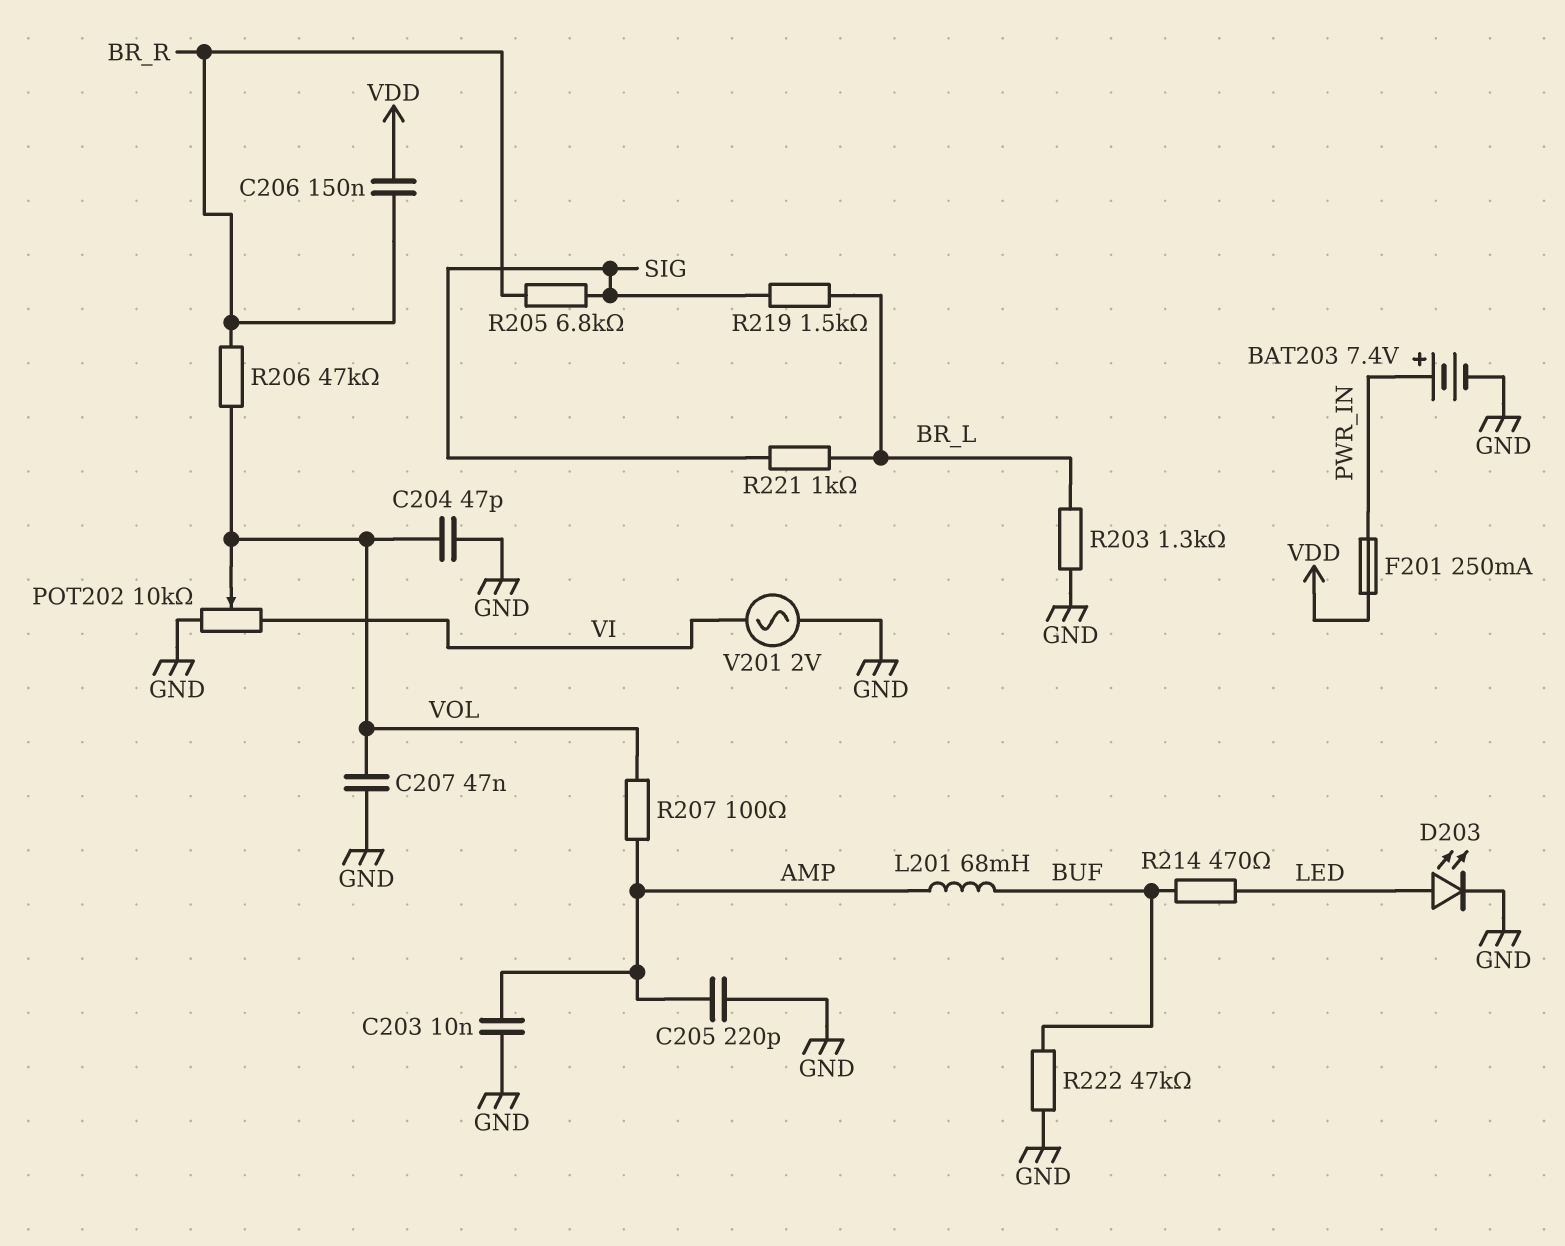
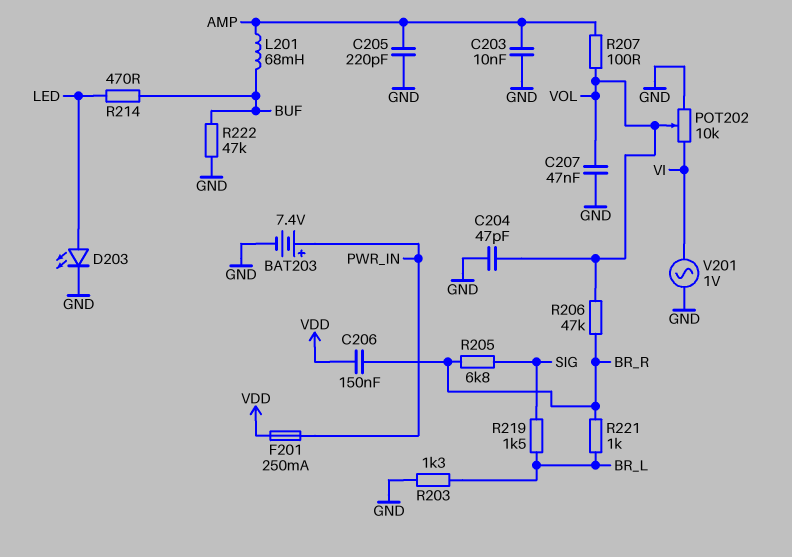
R221: 1k (BR_L, SIG) -> 1k (BR_L, BR_R)
V201: AC 2V (GND, VI) -> AC 1V (GND, VI)

